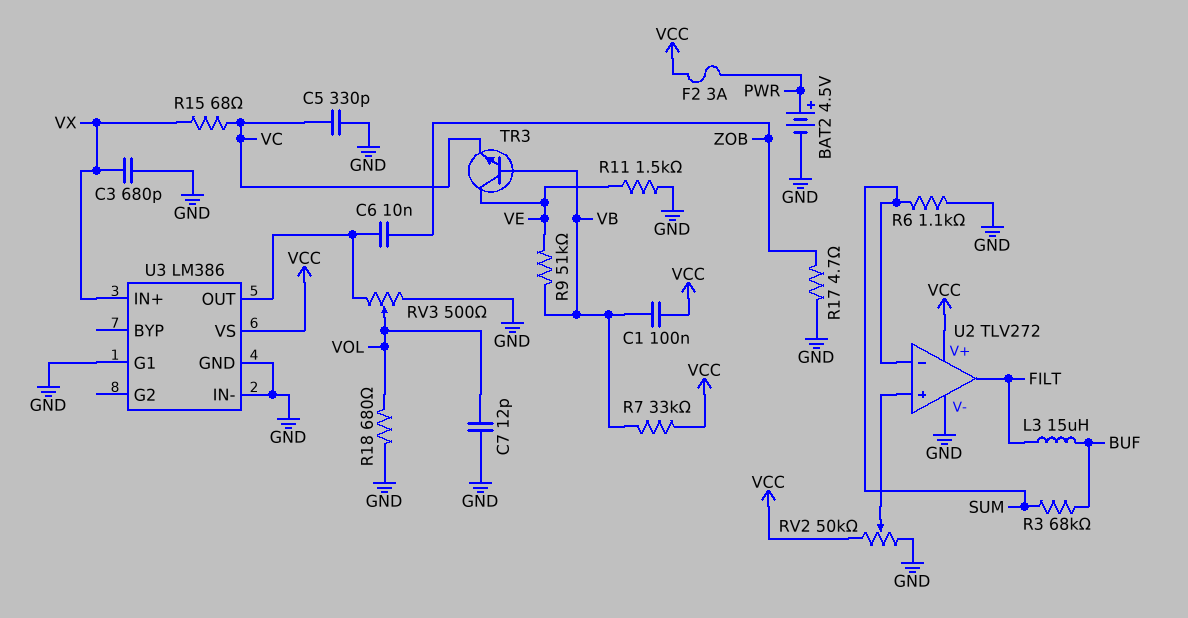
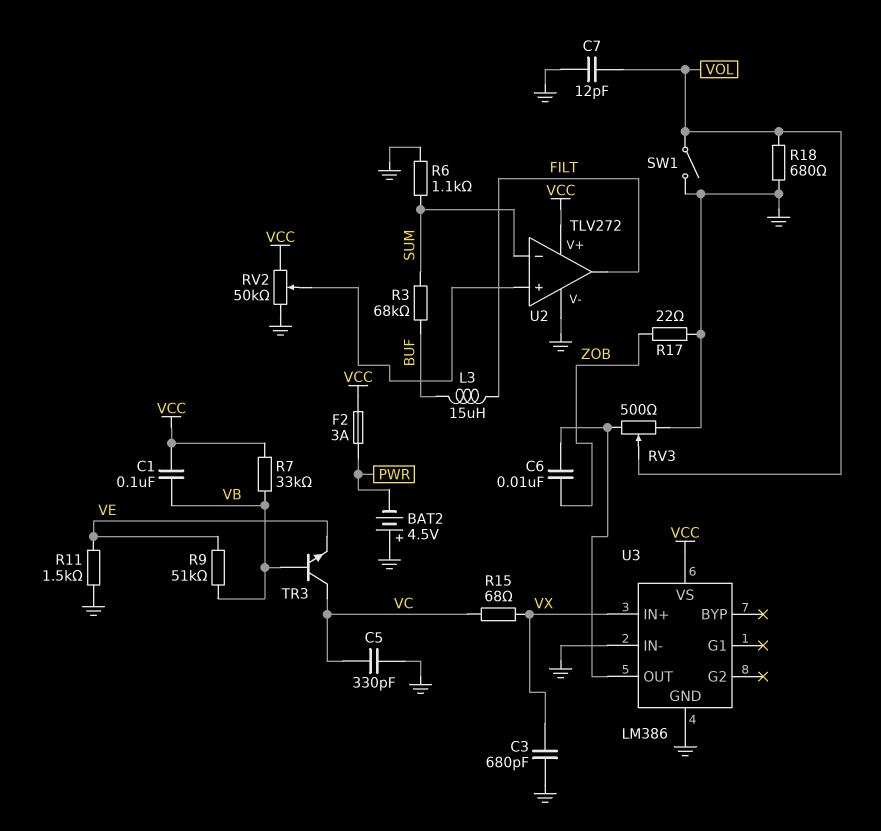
BAT2: 4.5V (plus PWR, minus GND) -> 4.5V (plus GND, minus PWR)
R17: 4.7 (GND, ZOB) -> 22 (GND, ZOB)
SW1: none -> switch (GND, VOL)
TR3: NPN (B VB, C VE, E VC) -> NPN (B VB, C VC, E VE)
U3 pin G1: GND -> none

